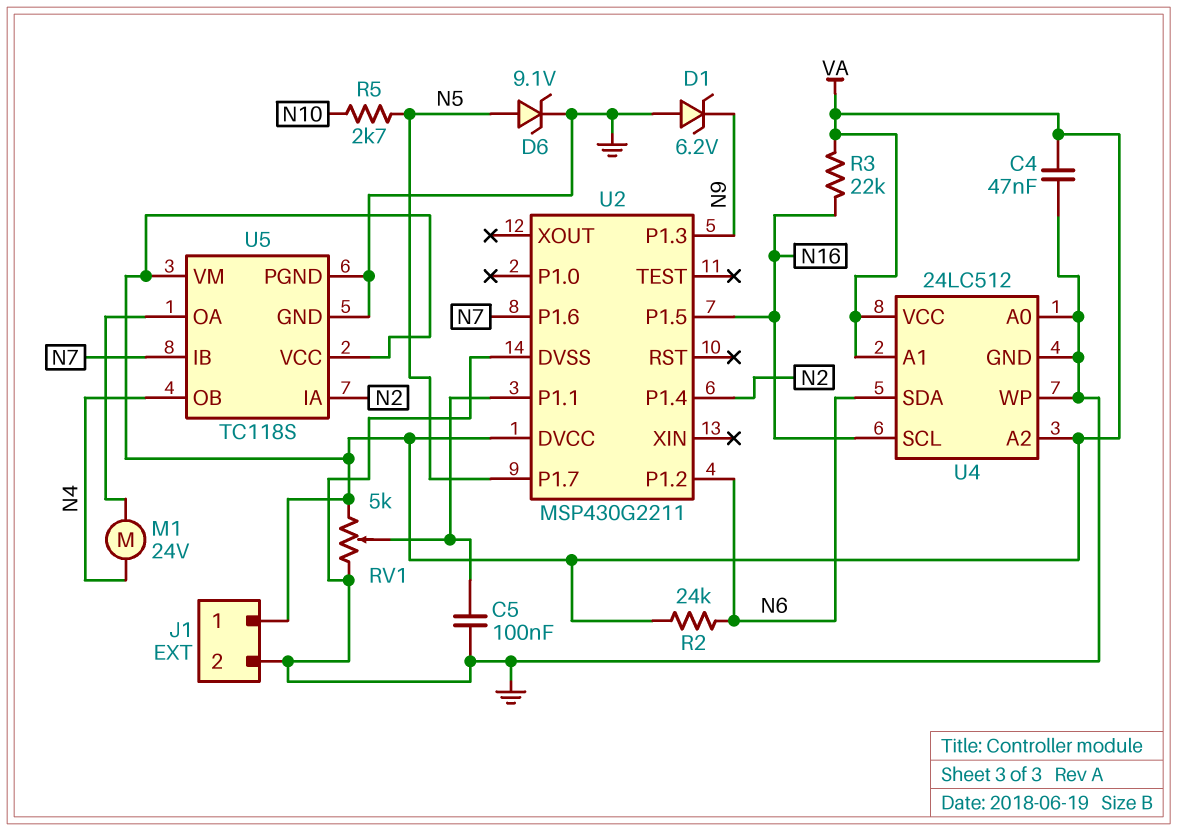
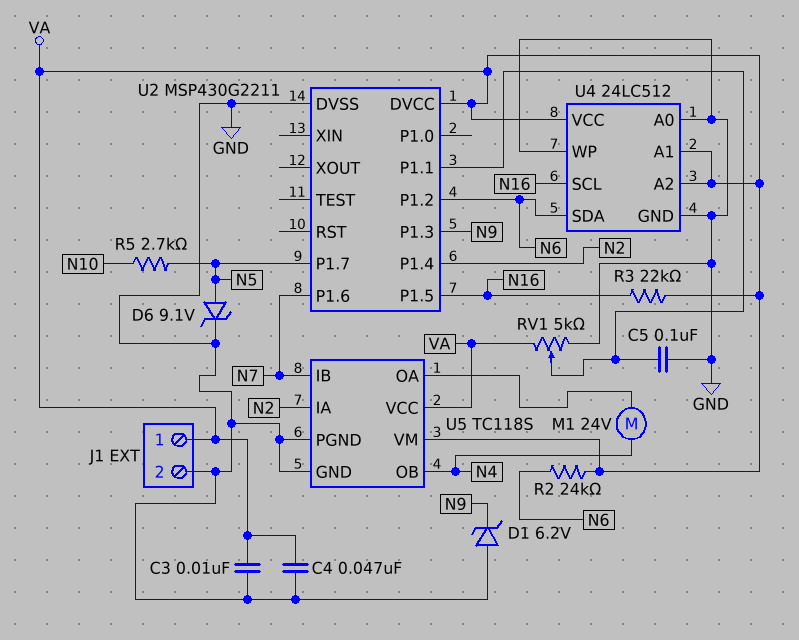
C3: none -> 10nF (GND, VA)

